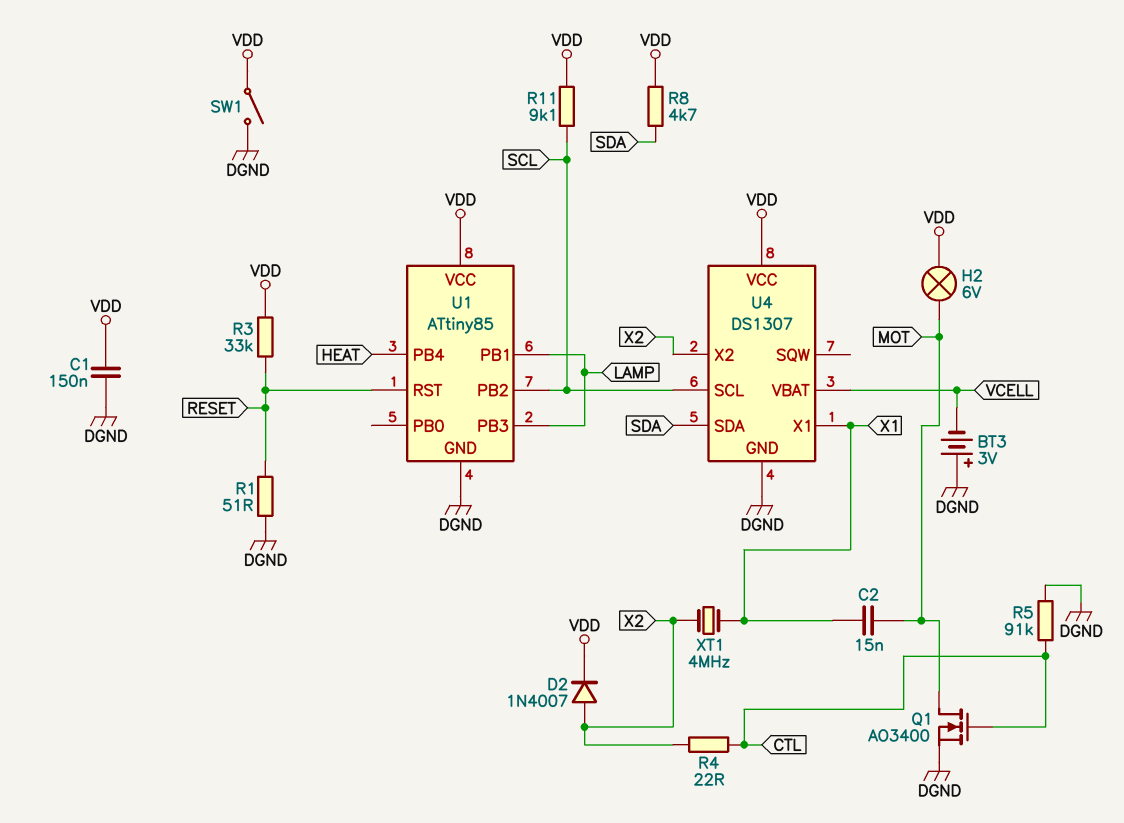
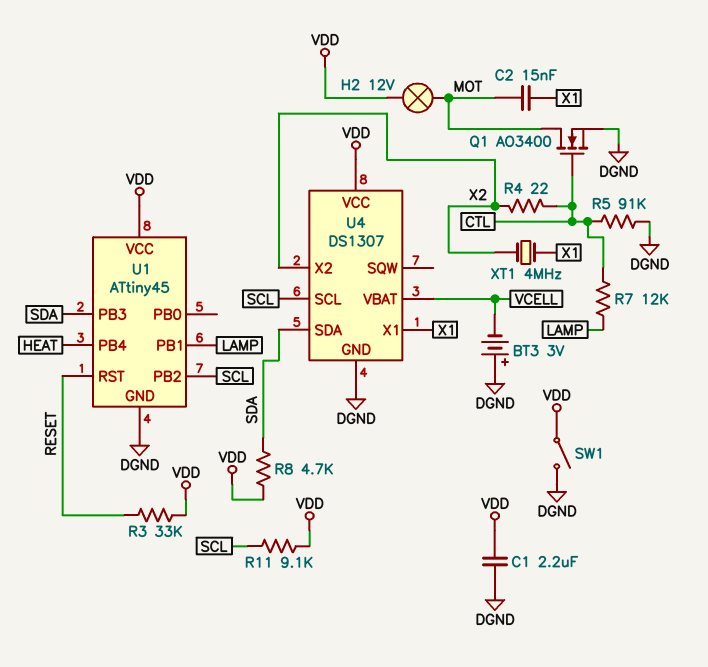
C1: 150nF (DGND, VDD) -> 2.2uF (DGND, VDD)
D2: diode 1N4007 (A X2, K VDD) -> none
H2: lamp 6V (MOT, VDD) -> lamp 12V (MOT, VDD)
R1: 51 (DGND, RESET) -> none
R7: none -> 12k (CTL, LAMP)
U1: ATtiny85 -> ATtiny45
U1 pin PB3: LAMP -> SDA

